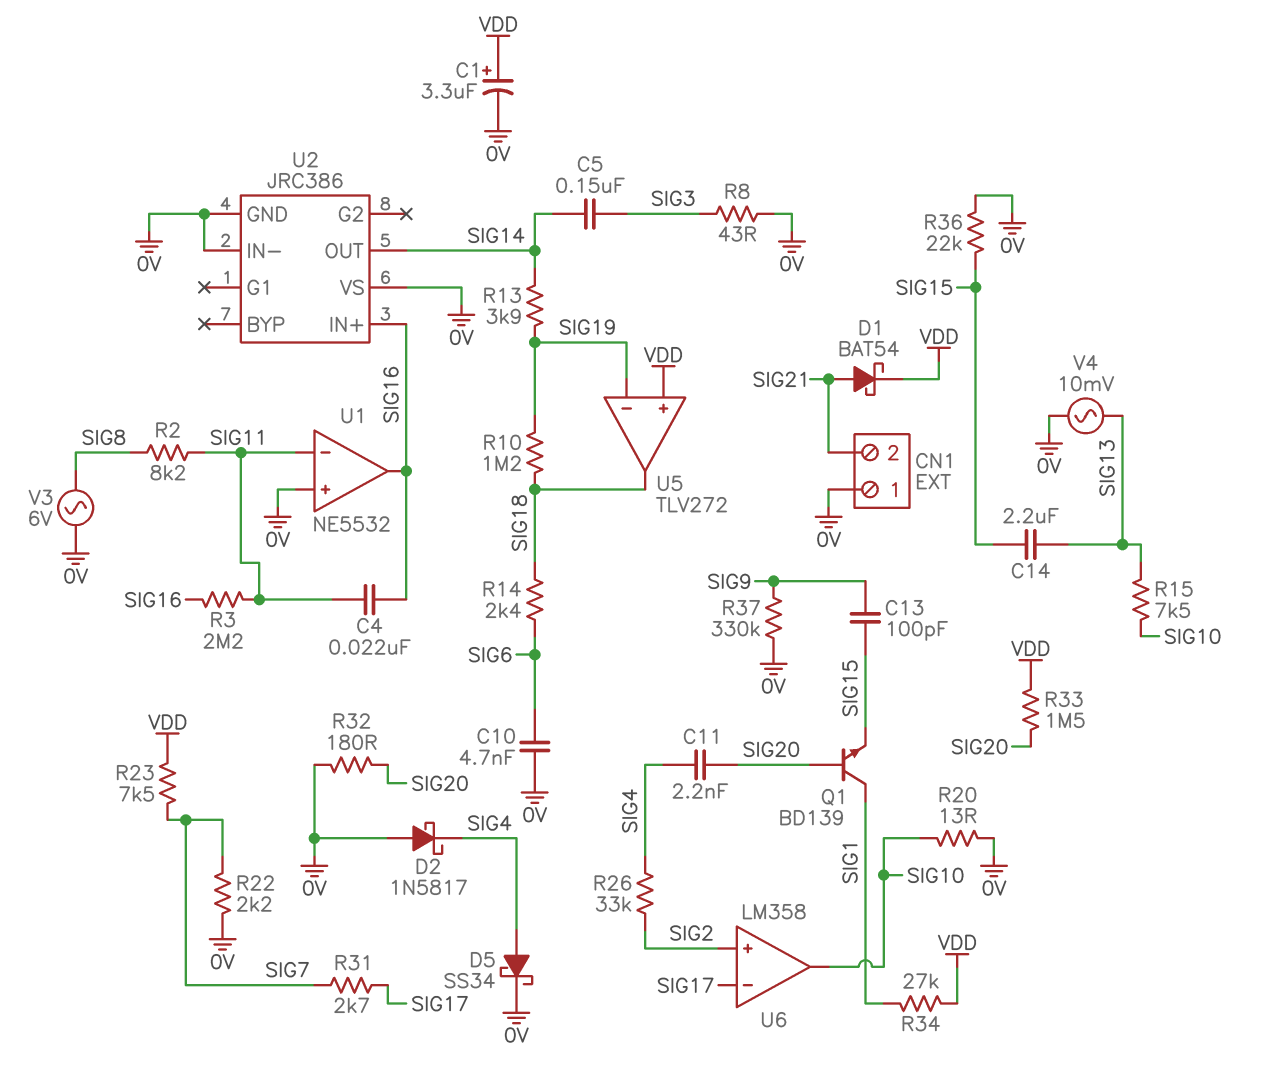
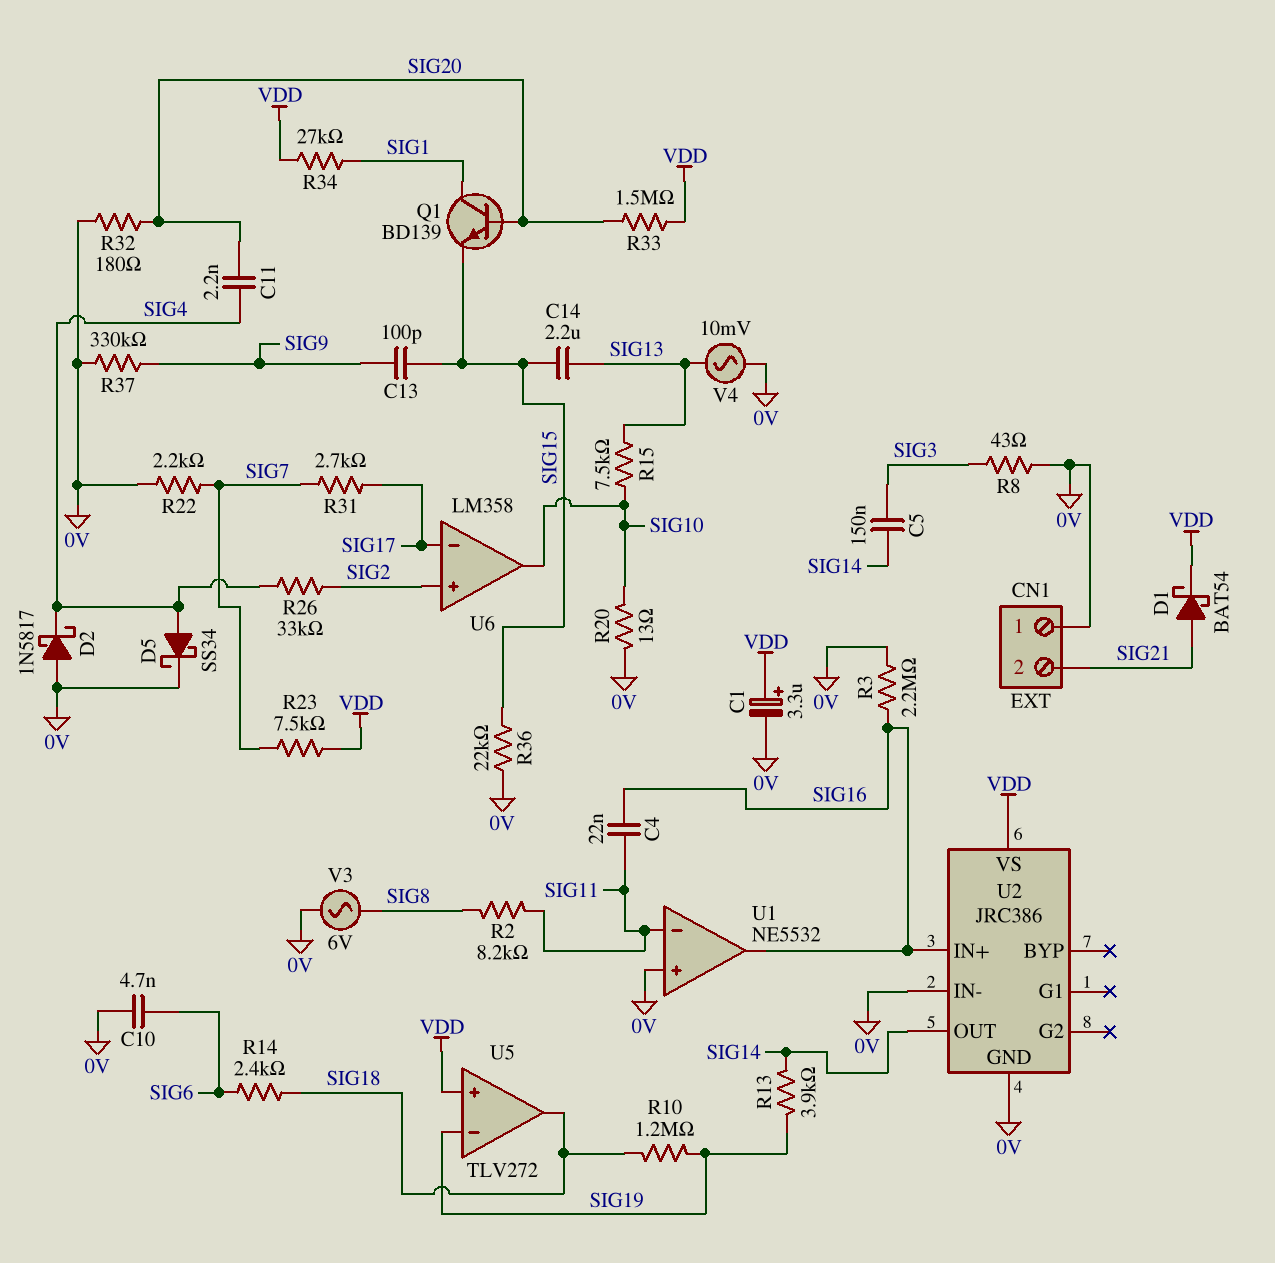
R3: 2.2M (SIG11, SIG16) -> 2.2M (0V, SIG16)
U2 pin VS: 0V -> VDD

